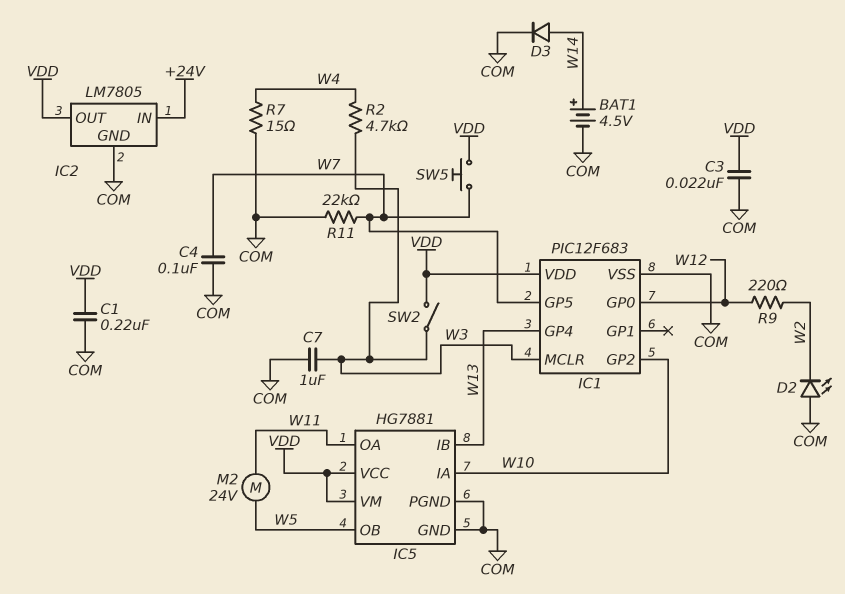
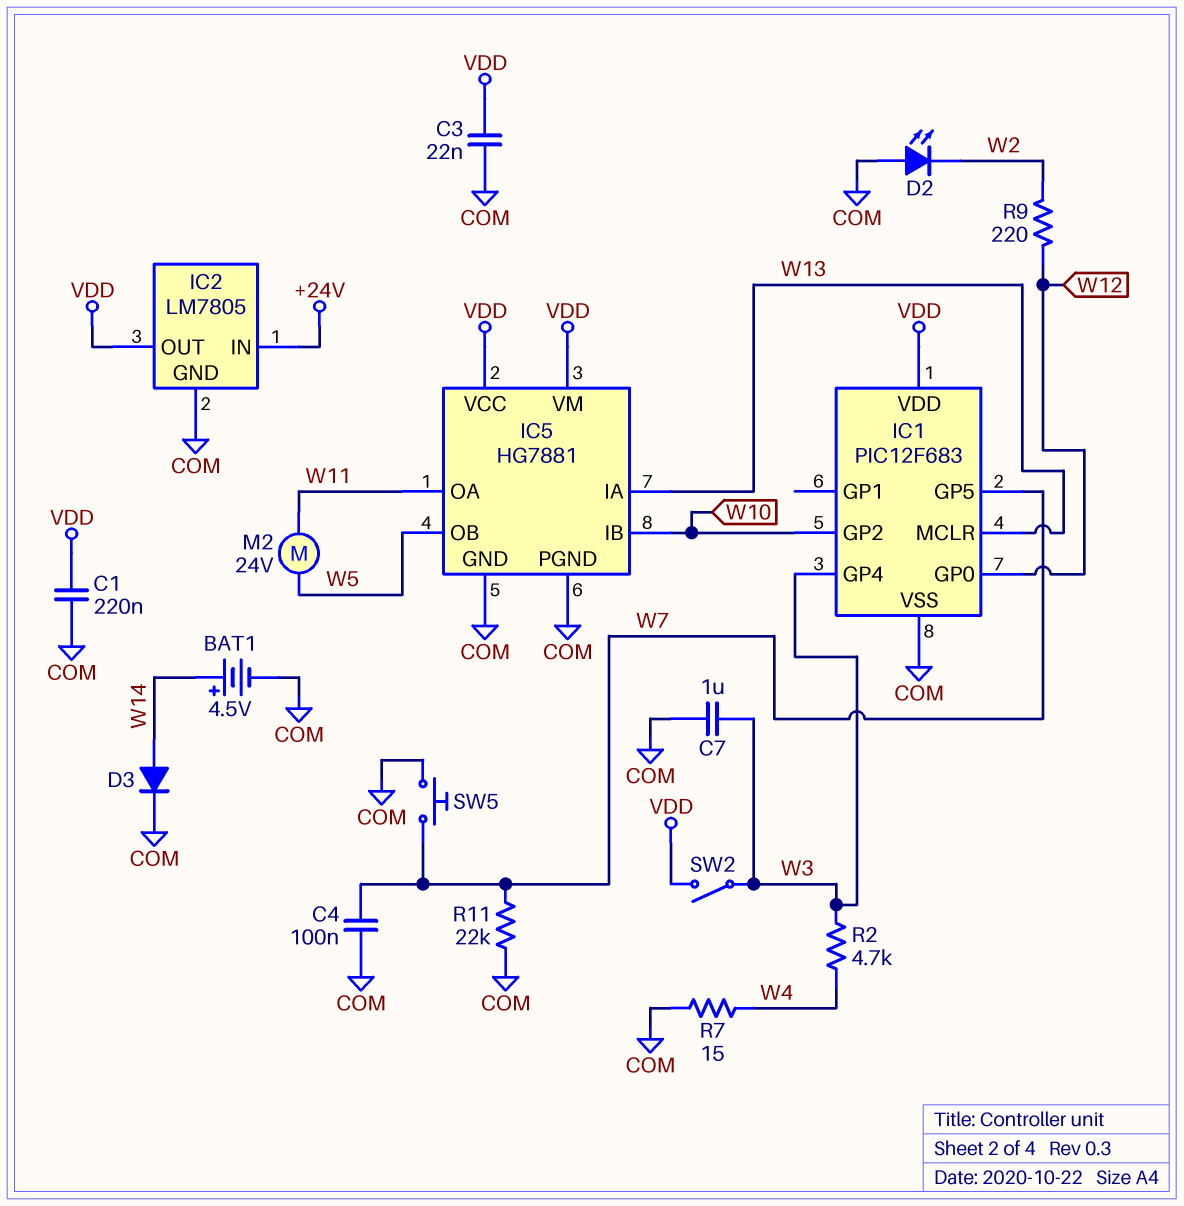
IC1 pin GP4: W13 -> W3
IC1 pin MCLR: W3 -> W13
IC5 pin IA: W10 -> W13
IC5 pin IB: W13 -> W10
SW5: button (VDD, W7) -> button (COM, W7)

